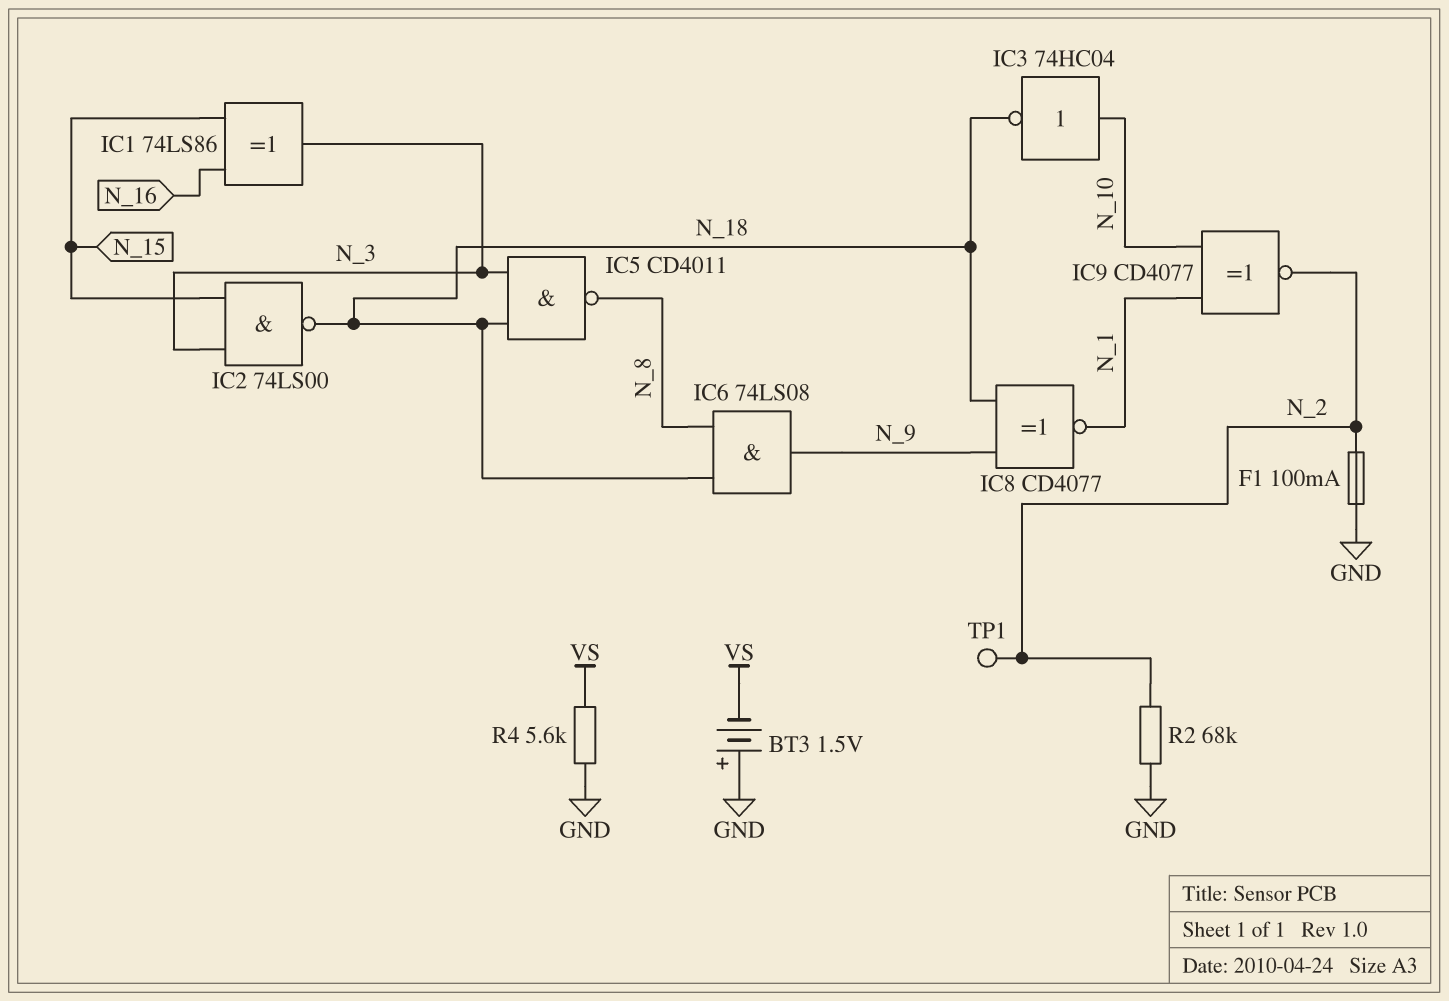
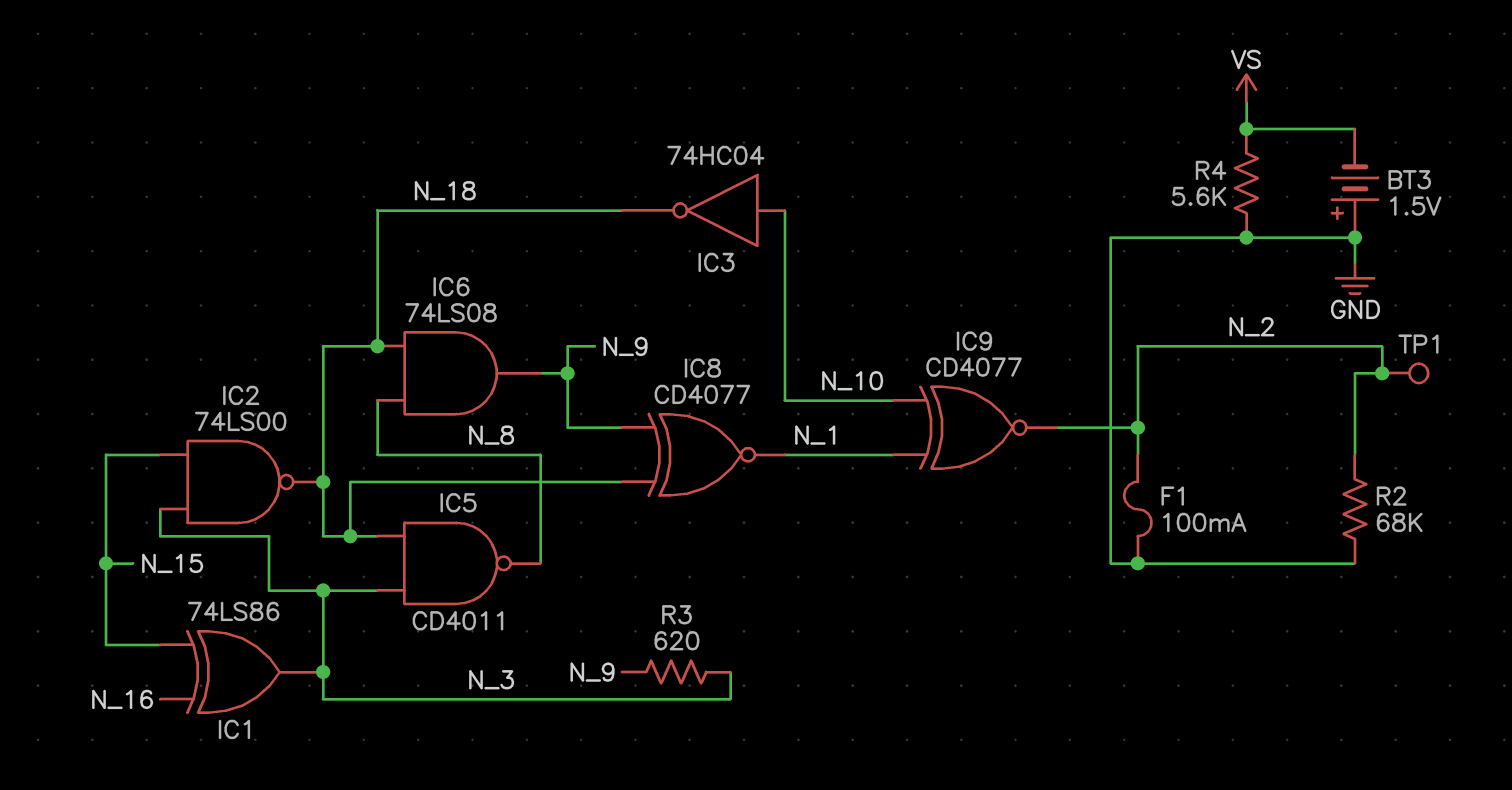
R3: none -> 620 (N_3, N_9)

